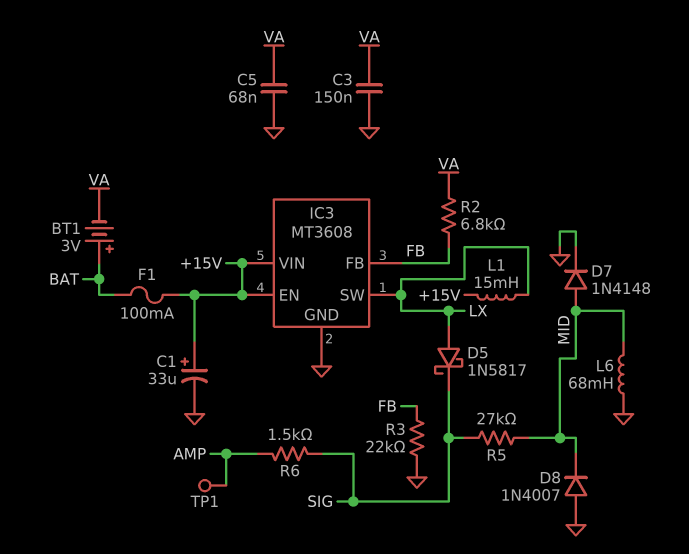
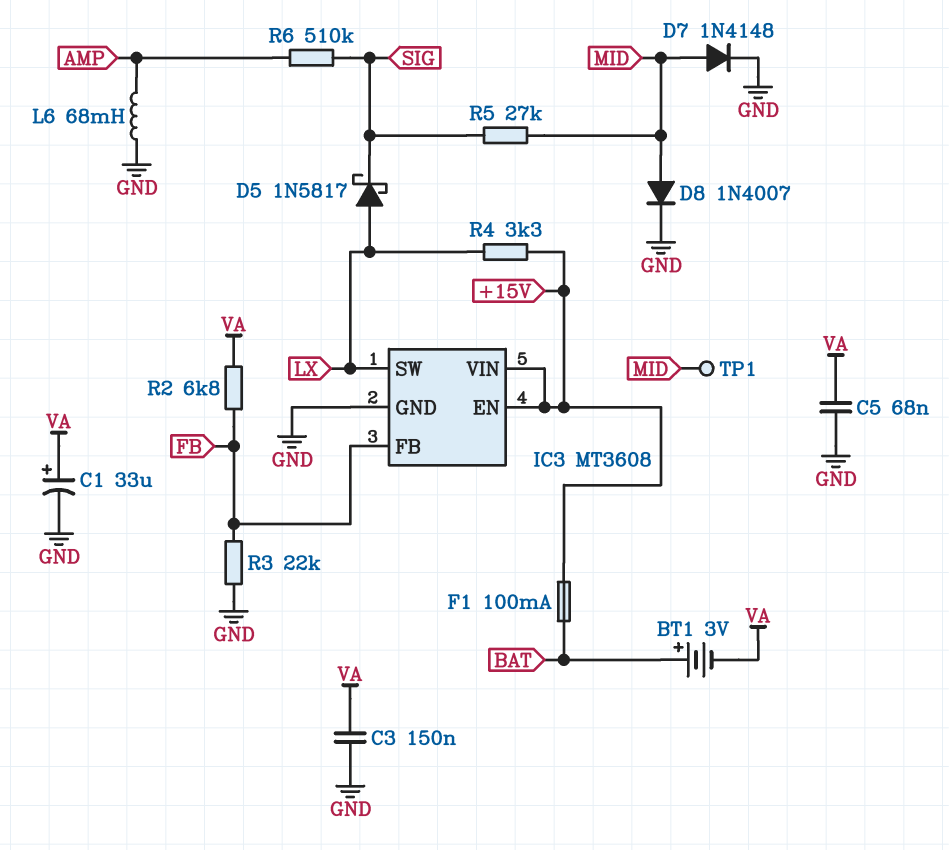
C1: 33uF (plus +15V, minus GND) -> 33uF (plus VA, minus GND)
D8: diode 1N4007 (A GND, K MID) -> diode 1N4007 (A MID, K GND)
L1: 15mH (+15V, LX) -> none
L6: 68mH (GND, MID) -> 68mH (AMP, GND)
R4: none -> 3.3k (+15V, LX)
R6: 1.5k (AMP, SIG) -> 510k (AMP, SIG)
TP1: test point (AMP) -> test point (MID)

